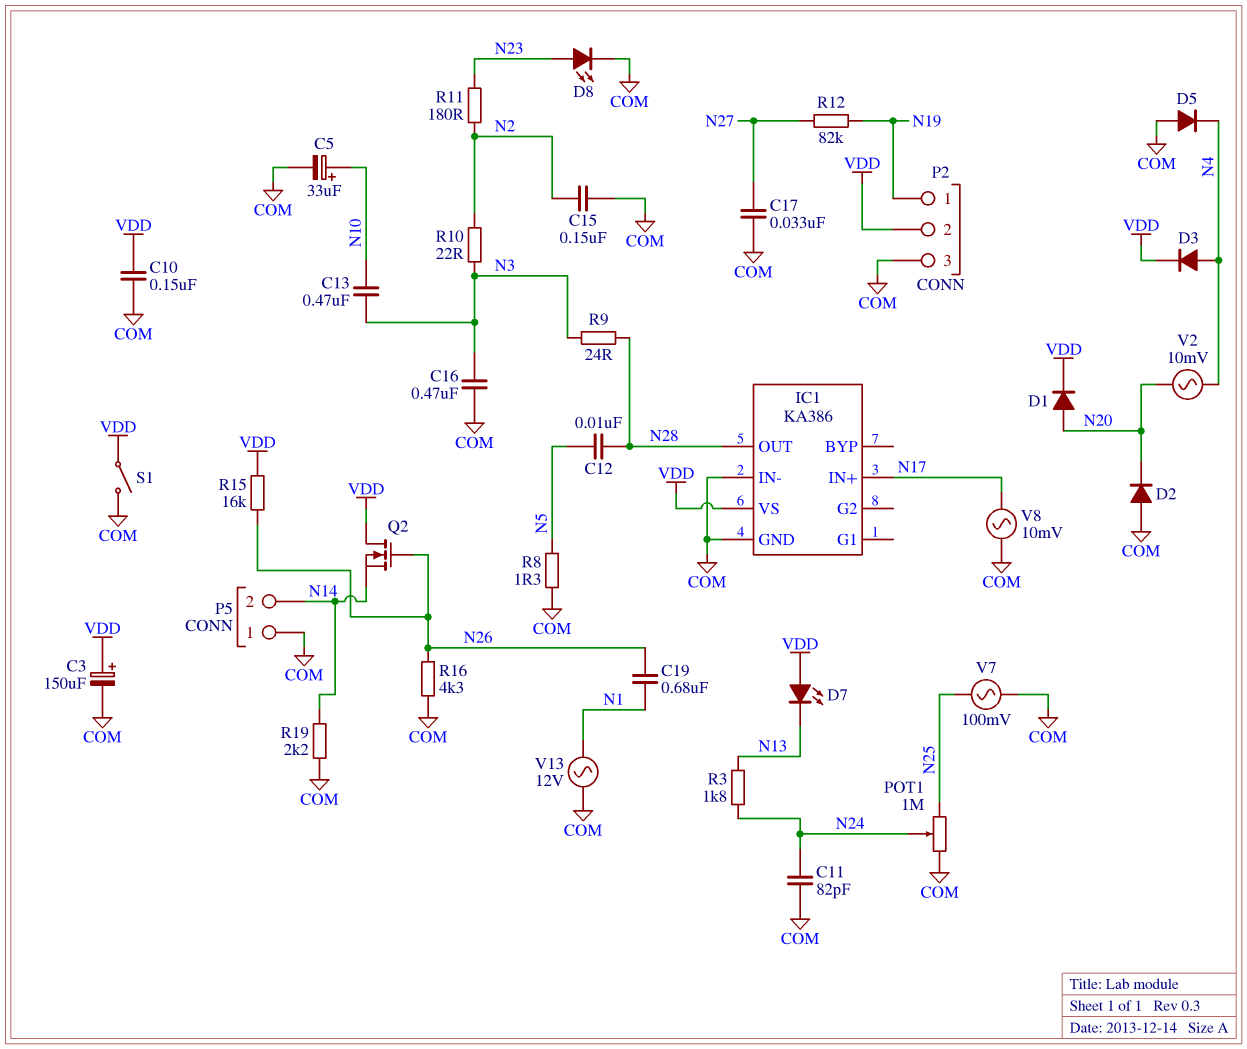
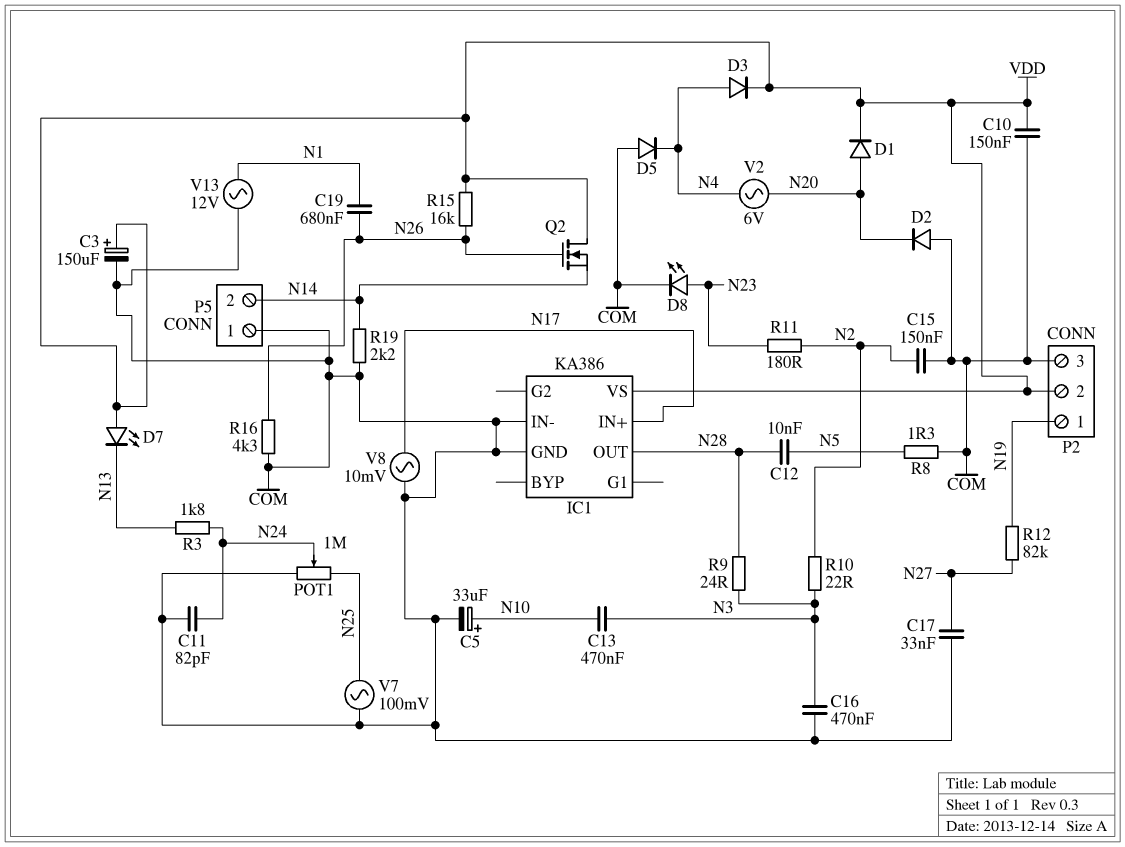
S1: switch (COM, VDD) -> none
V2: AC 10mV (N4, N20) -> AC 6V (N4, N20)

